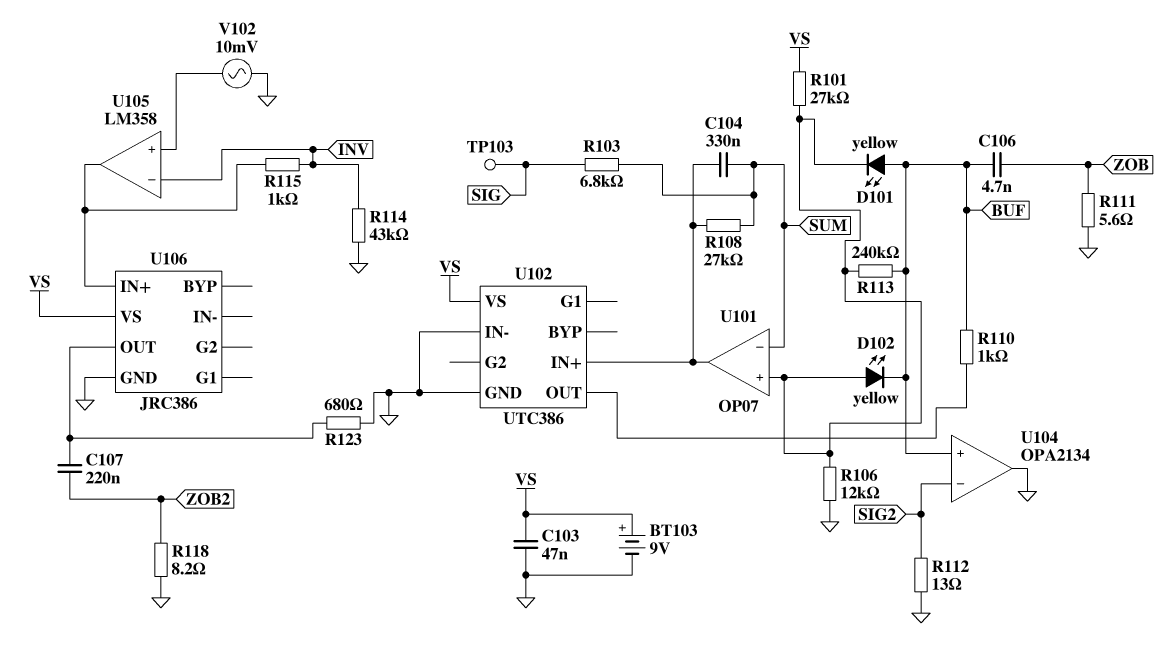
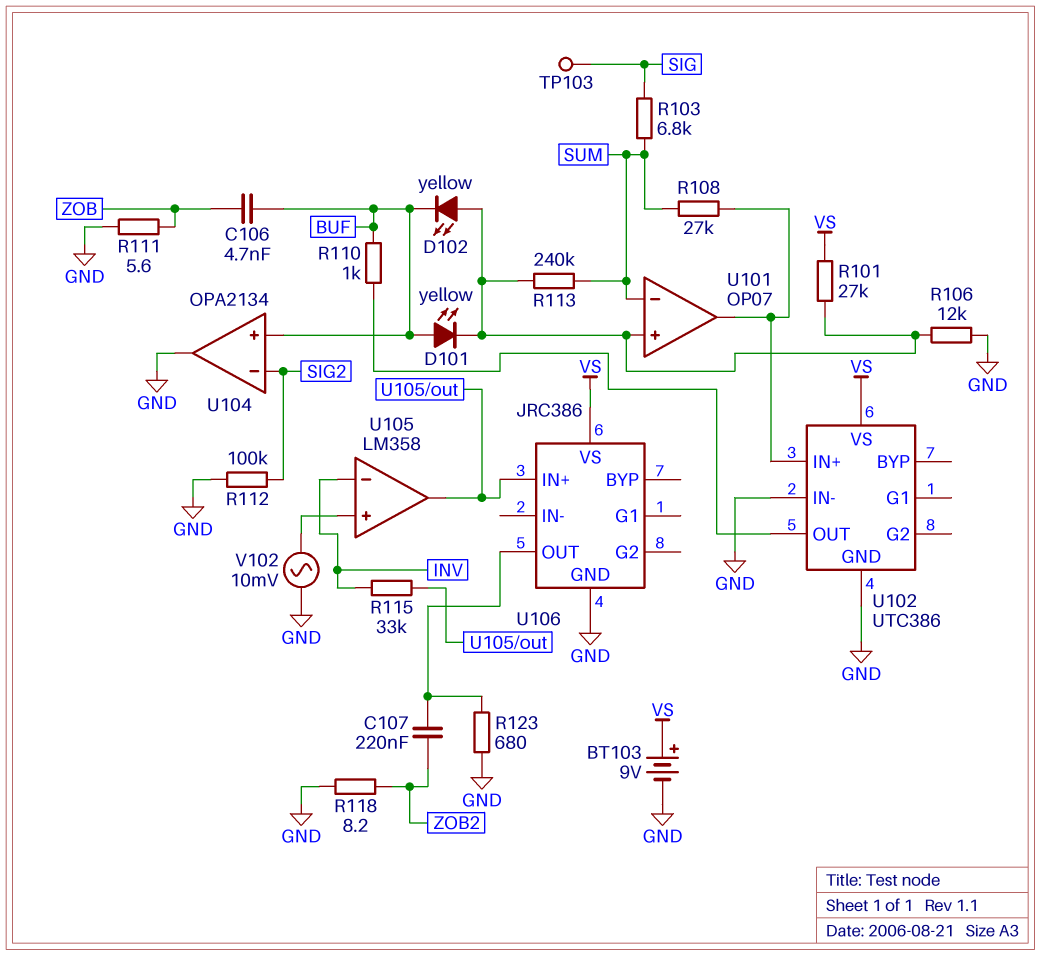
C103: 47nF (GND, VS) -> none
C104: 330nF (SUM, U101/out) -> none
R112: 13 (GND, SIG2) -> 100k (GND, SIG2)
R113: 240k (BUF, U101/in+) -> 240k (SUM, U101/in+)
R114: 43k (GND, INV) -> none
R115: 1k (INV, U105/out) -> 33k (INV, U105/out)

